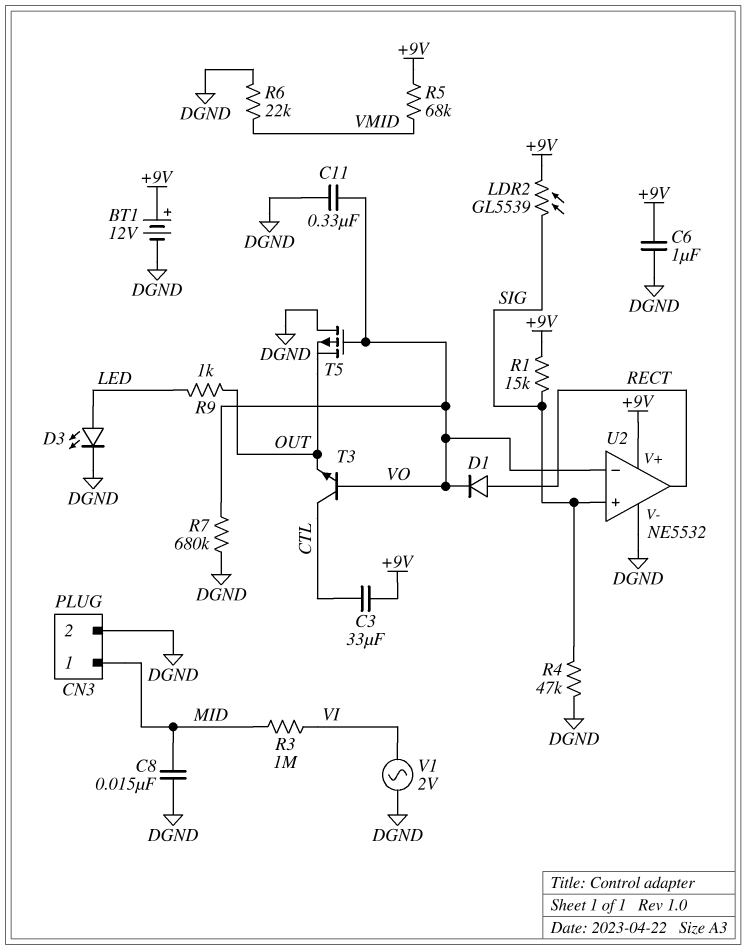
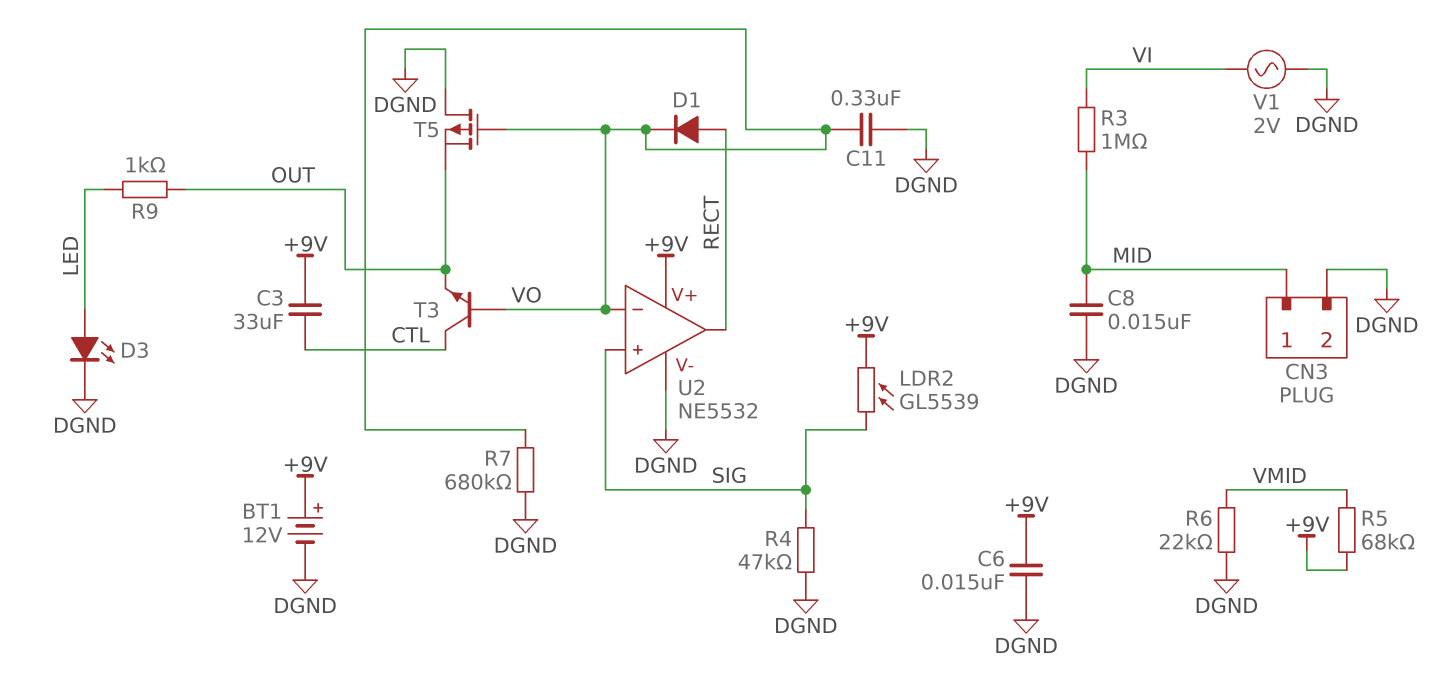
C6: 1uF (+9V, DGND) -> 15nF (+9V, DGND)
R1: 15k (+9V, SIG) -> none

